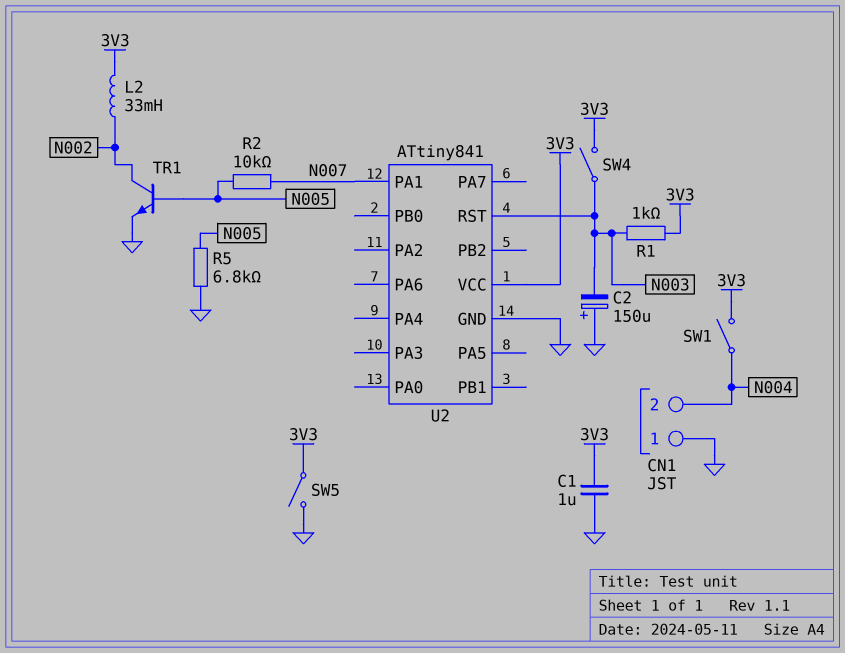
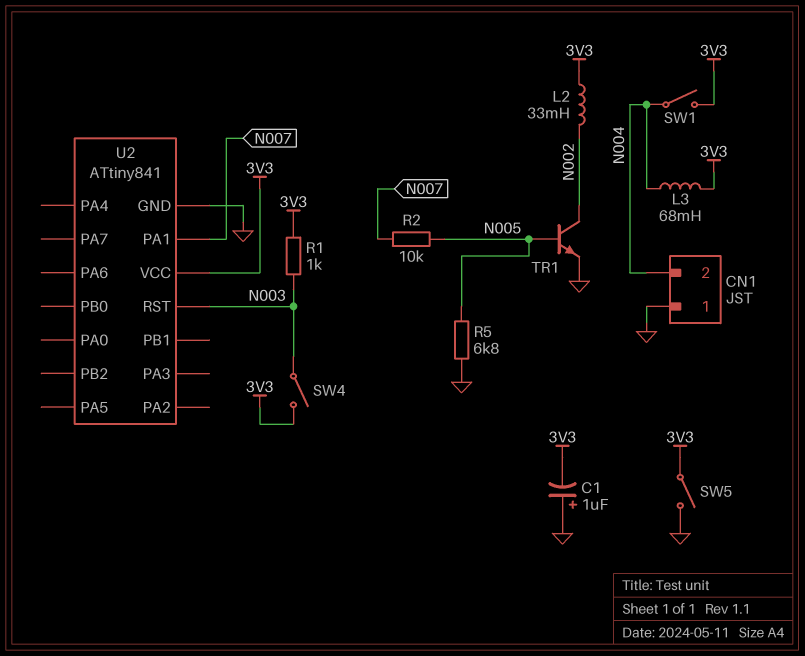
C1: 1uF (3V3, GND) -> 1uF (plus GND, minus 3V3)
C2: 150uF (plus GND, minus N003) -> none
L3: none -> 68mH (3V3, N004)

